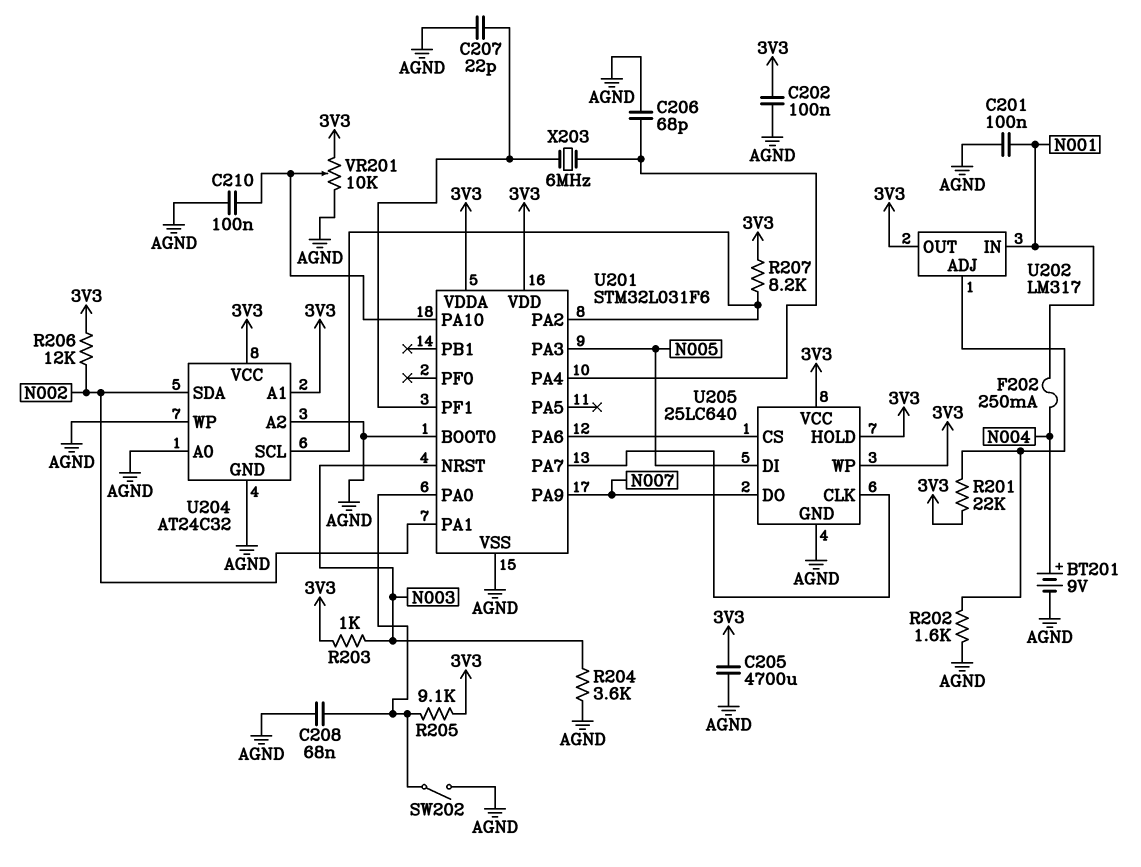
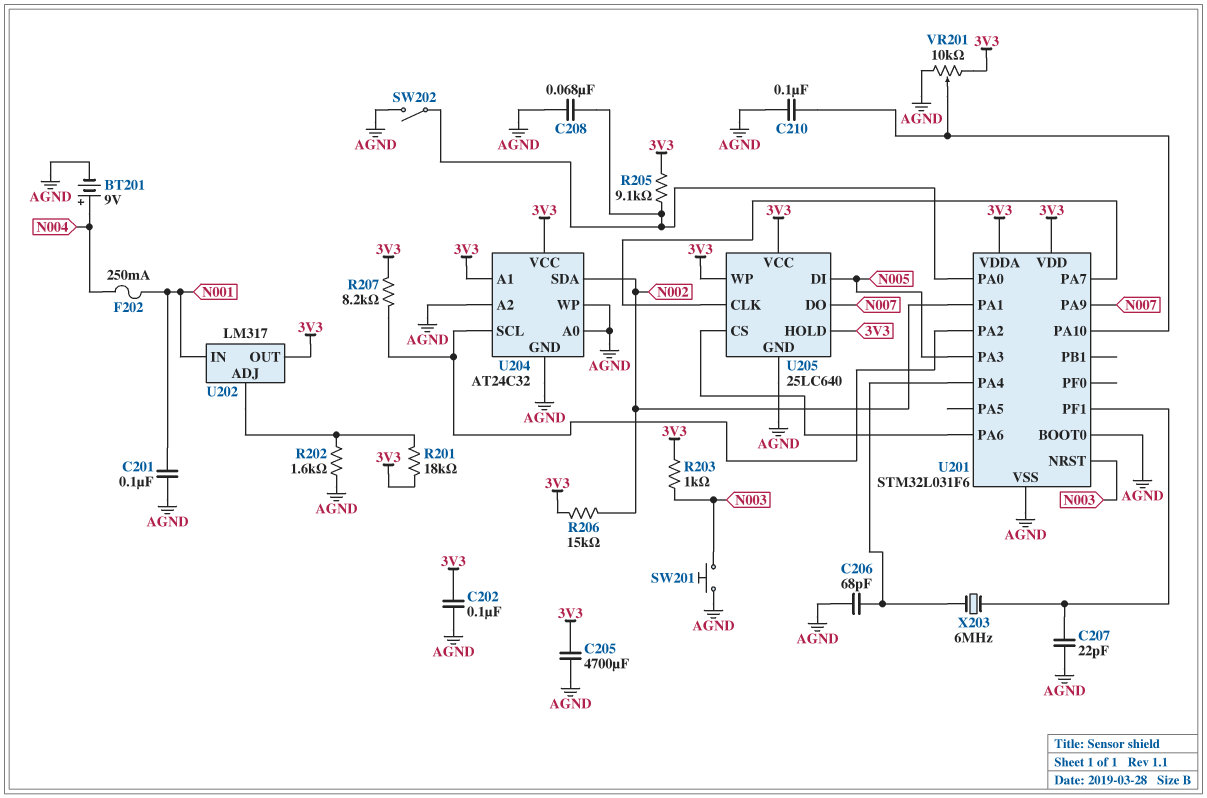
R201: 22k (3V3, U202/ADJ) -> 18k (3V3, U202/ADJ)
R204: 3.6k (AGND, N003) -> none
R206: 12k (3V3, N002) -> 15k (3V3, N002)
SW201: none -> button (AGND, N003)

